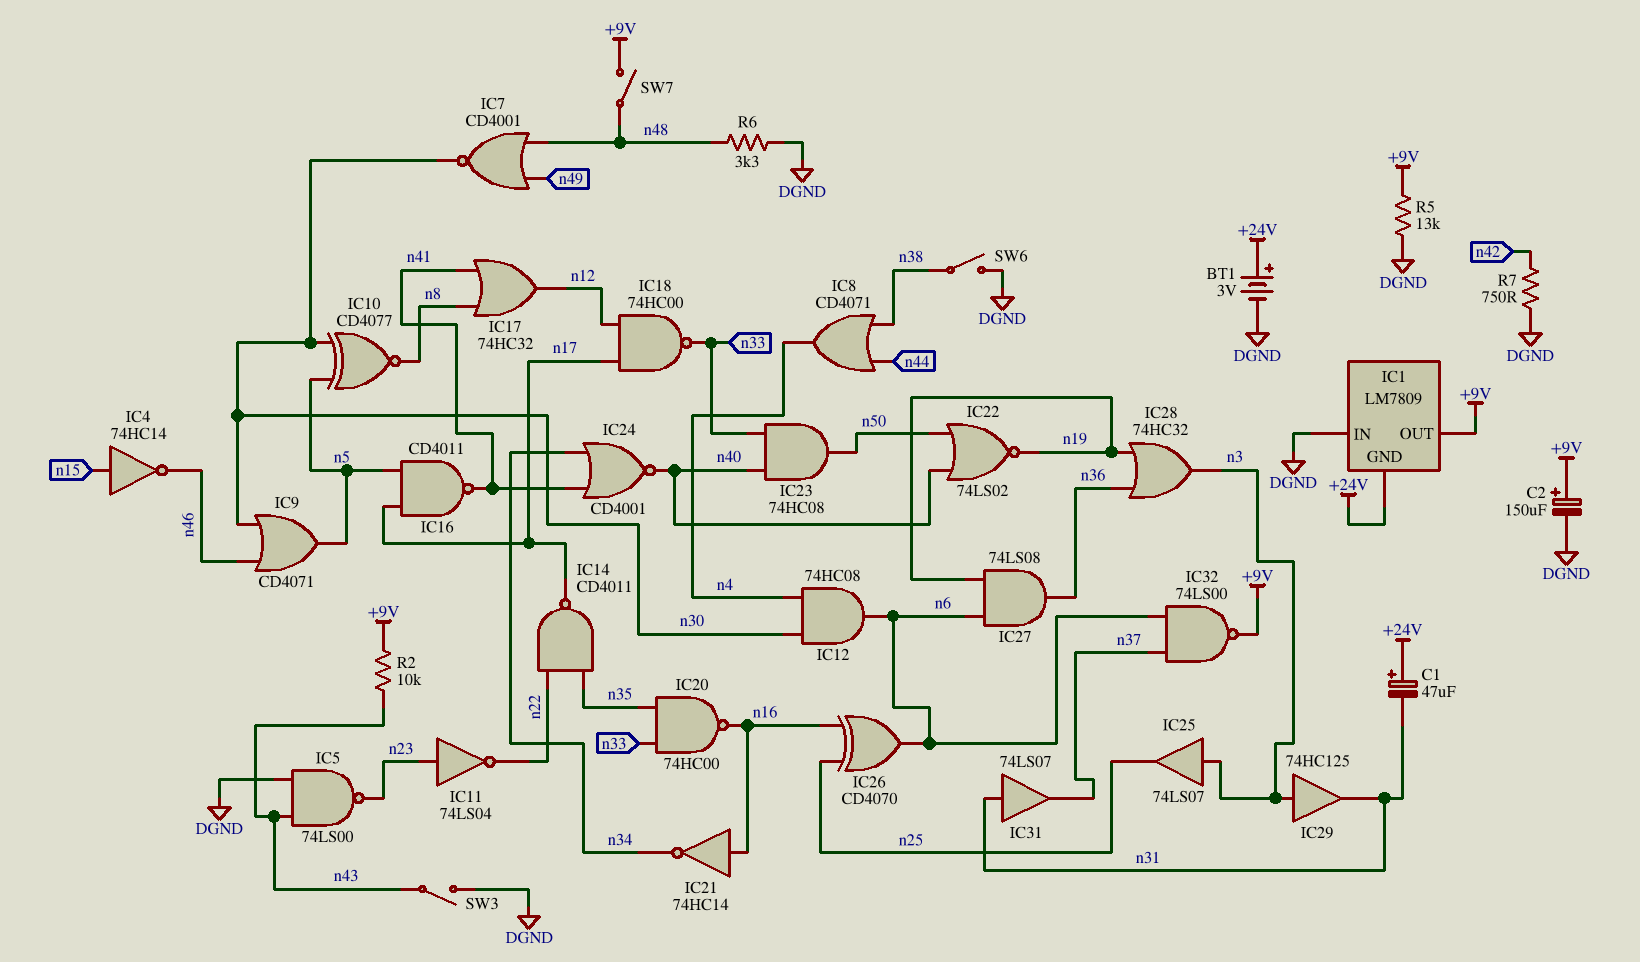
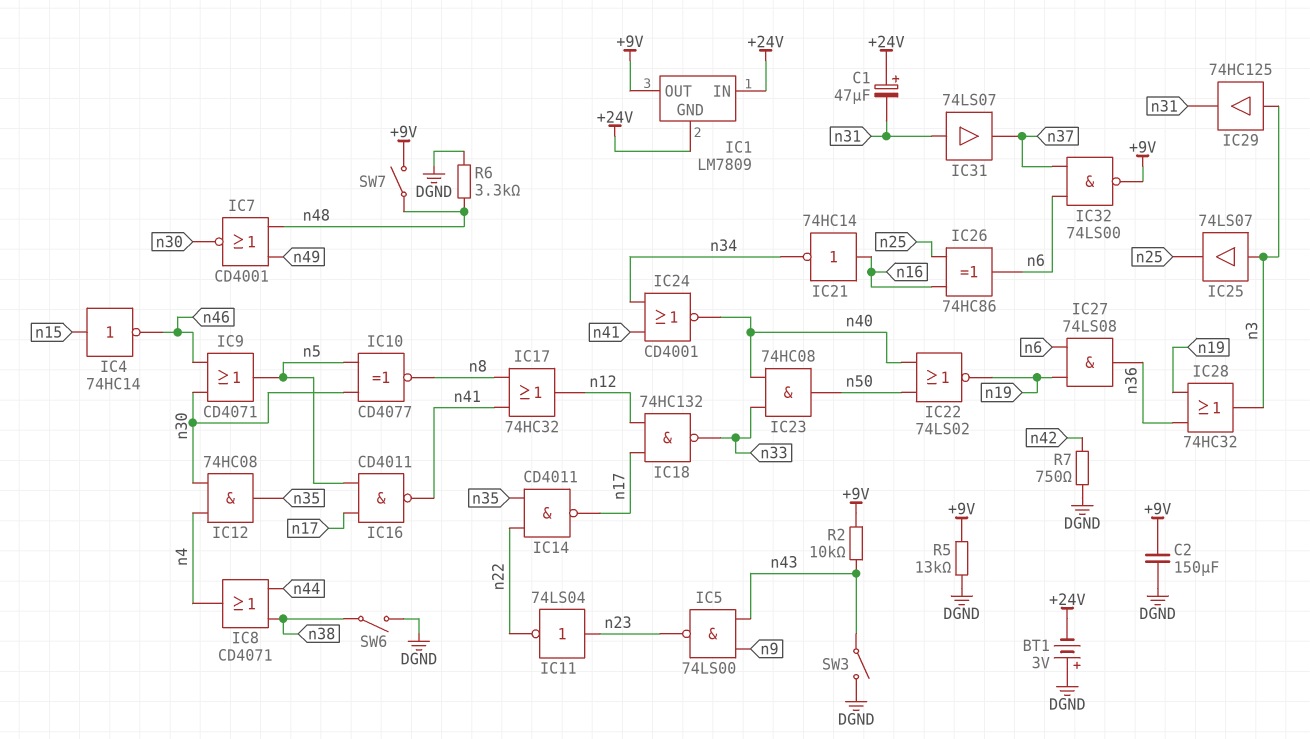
BT1: 3V (plus +24V, minus DGND) -> 3V (plus DGND, minus +24V)
C2: 150uF (plus +9V, minus DGND) -> 150uF (+9V, DGND)
IC1 pin IN: DGND -> +24V
IC5: NAND 74LS00 (in DGND, in n43, out n23) -> NAND 74LS00 (in n9, in n43, out n23)
IC12: AND 74HC08 (in n4, in n30, out n6) -> AND 74HC08 (in n4, in n30, out n35)
IC18: NAND 74HC00 (in n12, in n17, out n33) -> NAND 74HC132 (in n12, in n17, out n33)
IC20: NAND 74HC00 (in n33, in n35, out n16) -> none
IC26: XOR CD4070 (in n16, in n25, out n6) -> XOR 74HC86 (in n16, in n25, out n6)

